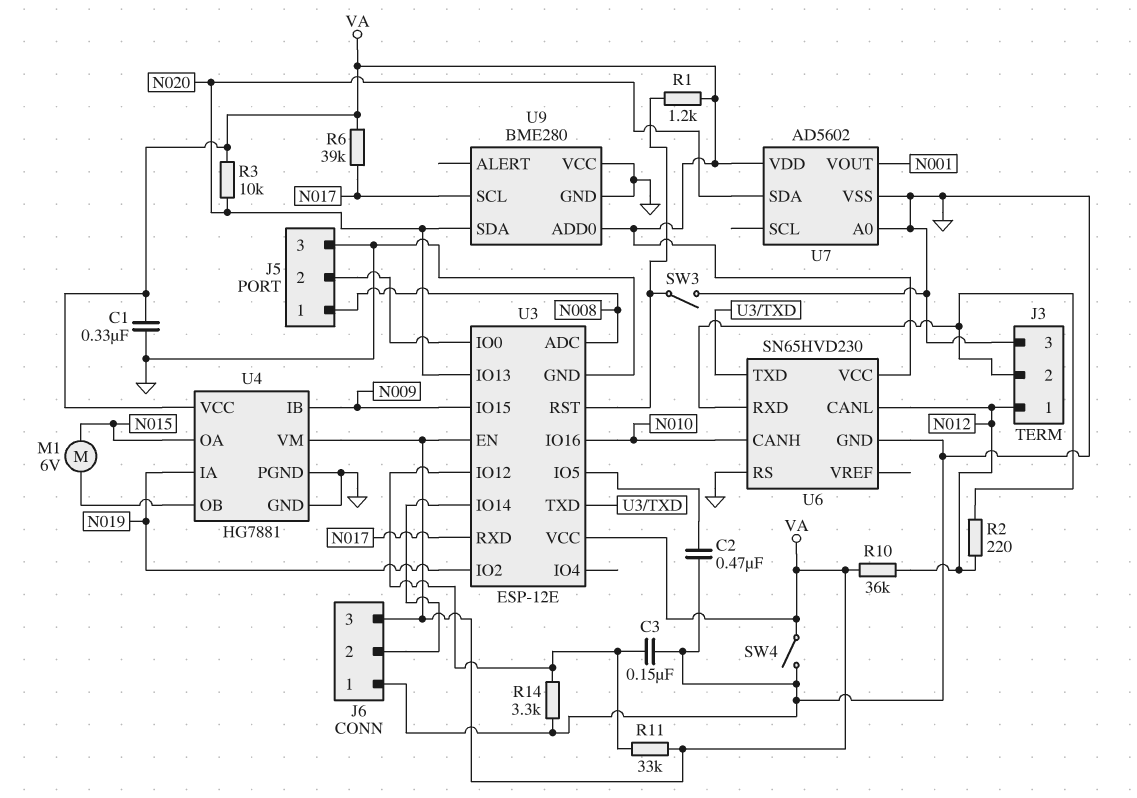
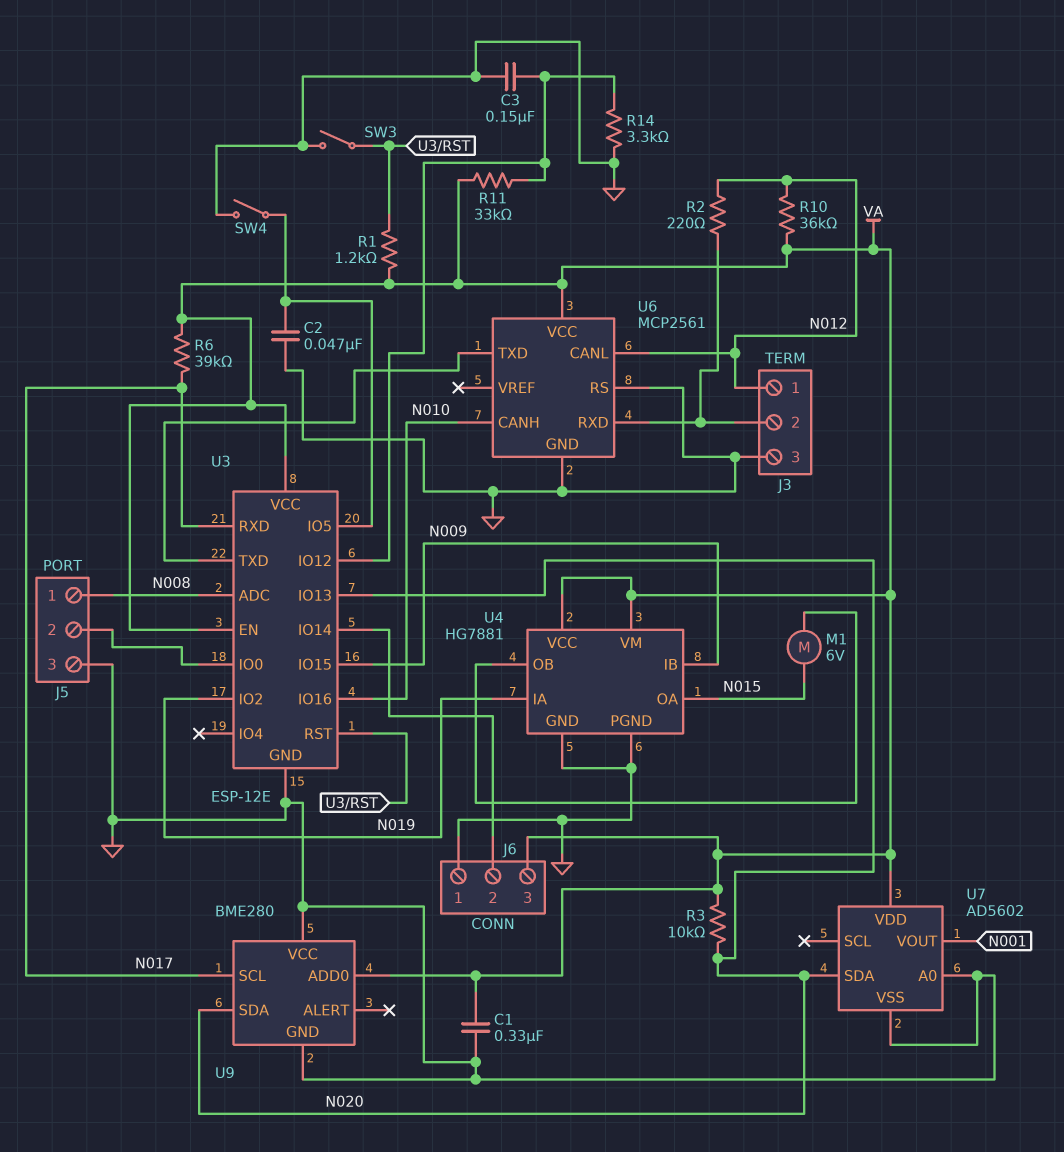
C2: 470nF (GND, U3/IO5) -> 47nF (GND, U3/IO5)
SW4: switch (GND, VA) -> switch (GND, U3/IO5)
U6: SN65HVD230 -> MCP2561

